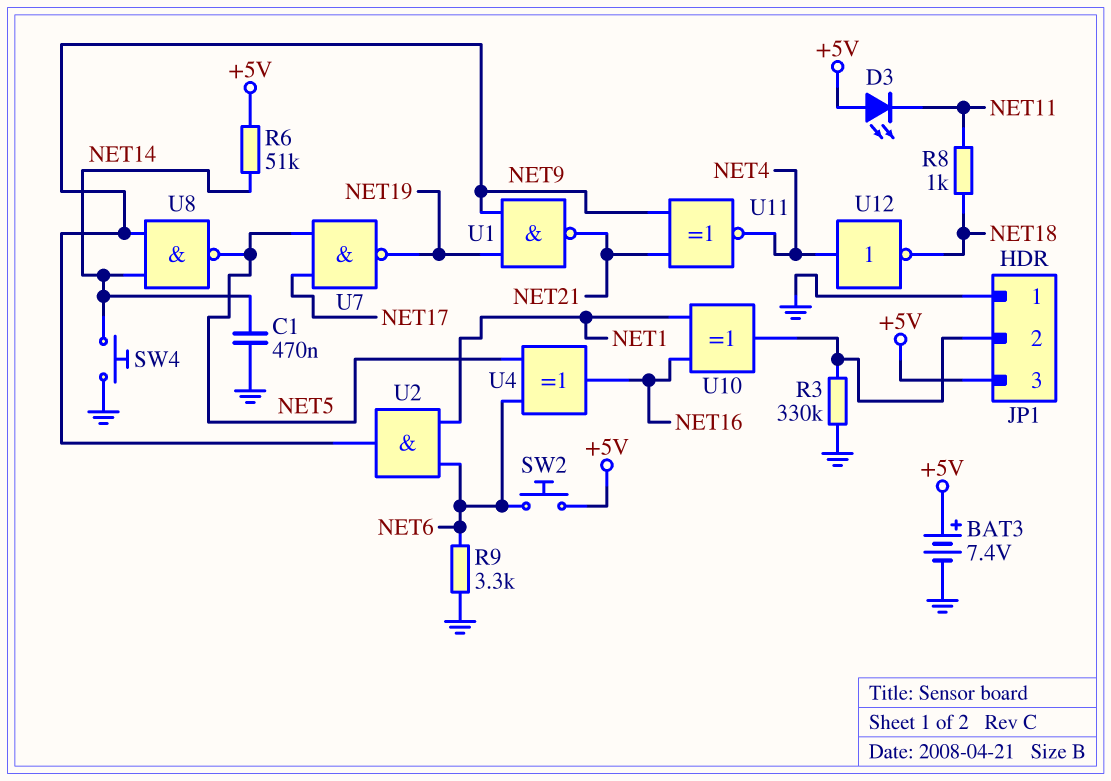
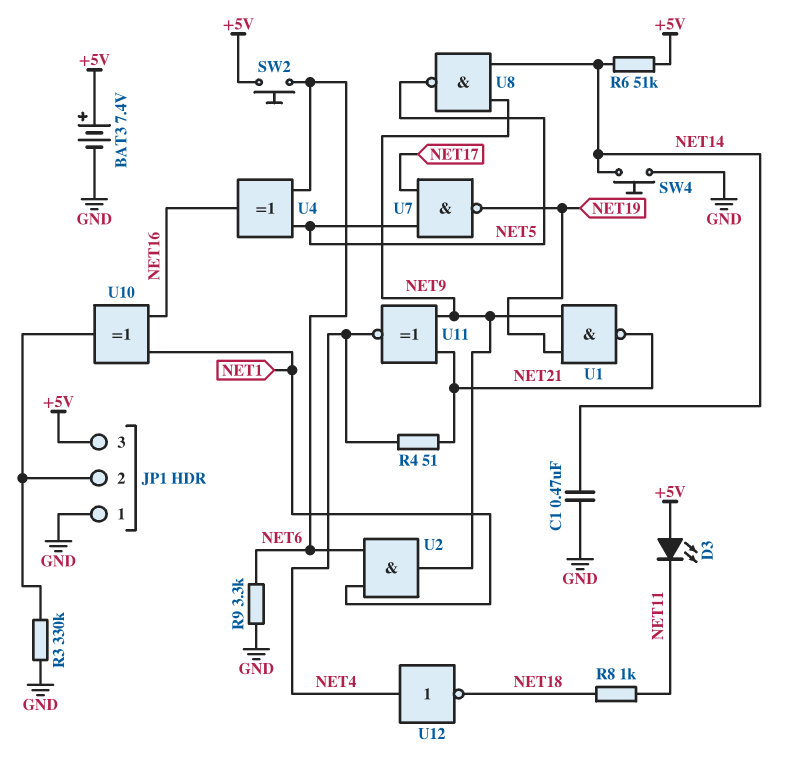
R4: none -> 51 (NET4, NET21)

